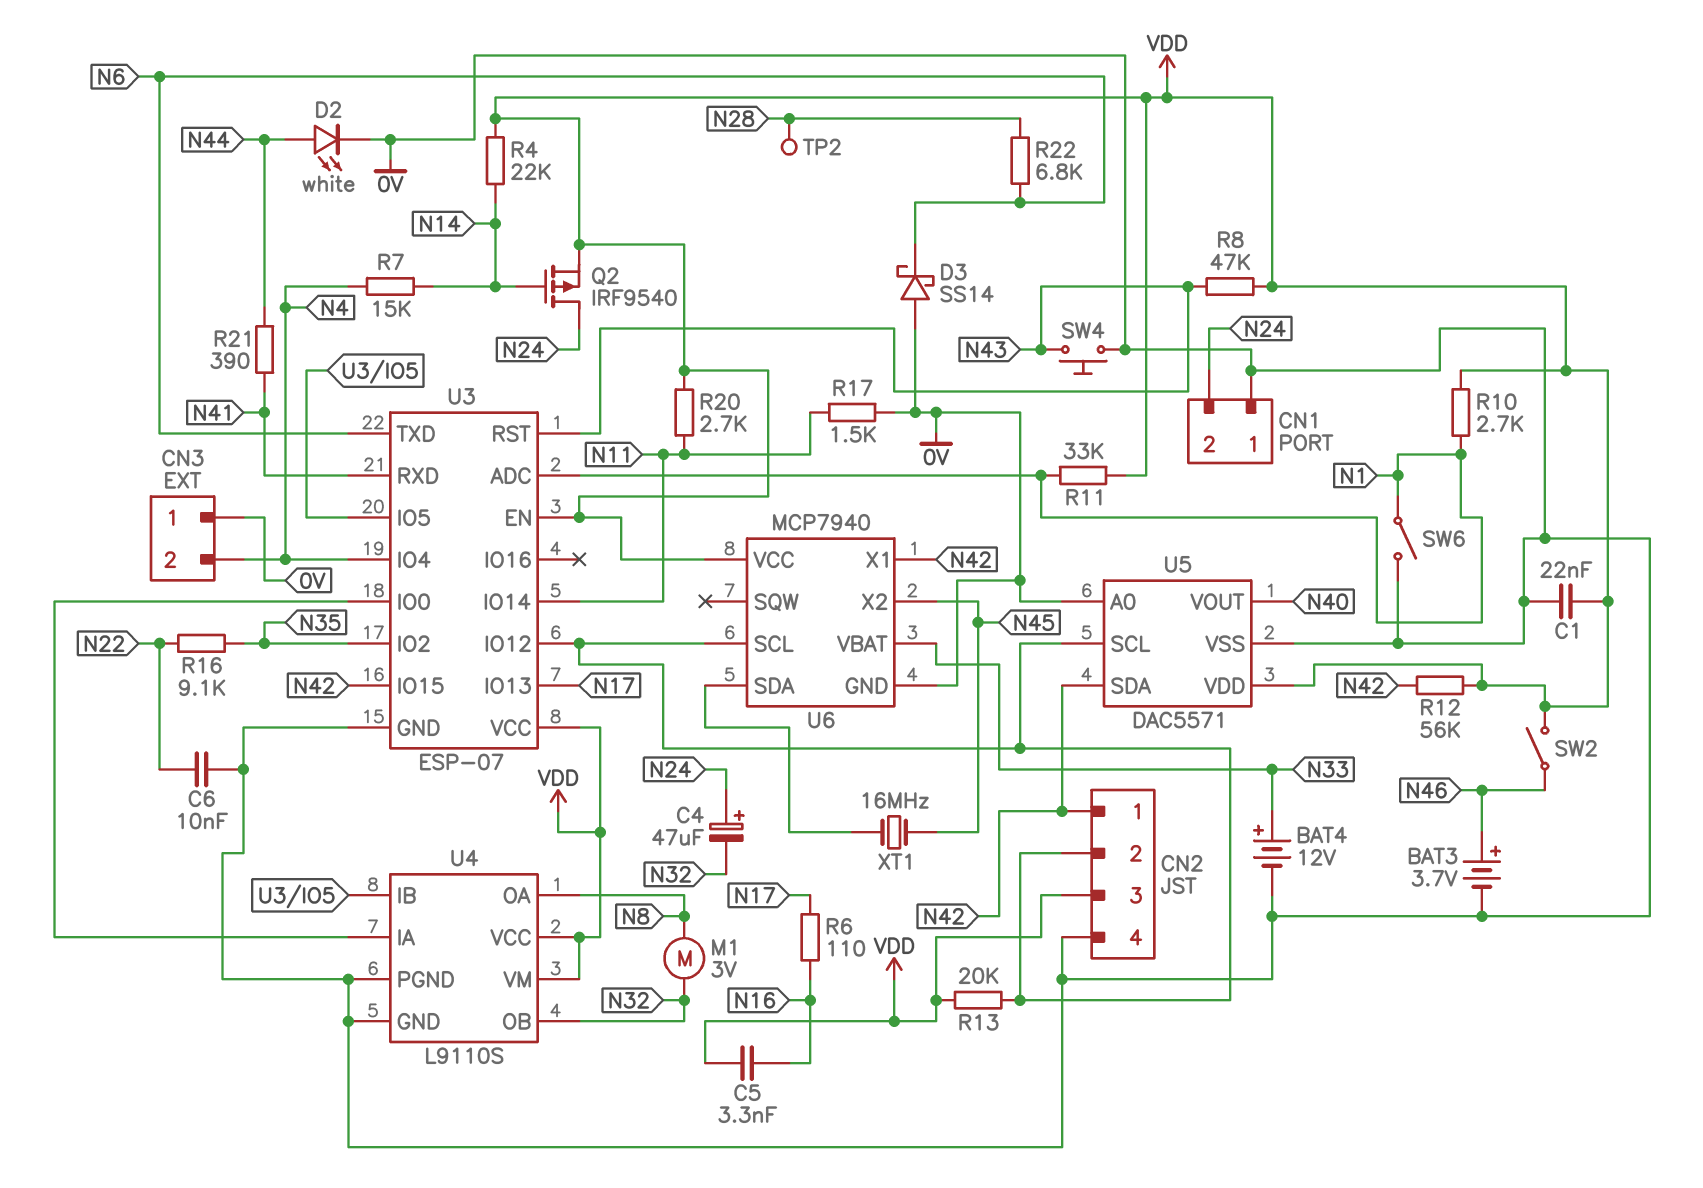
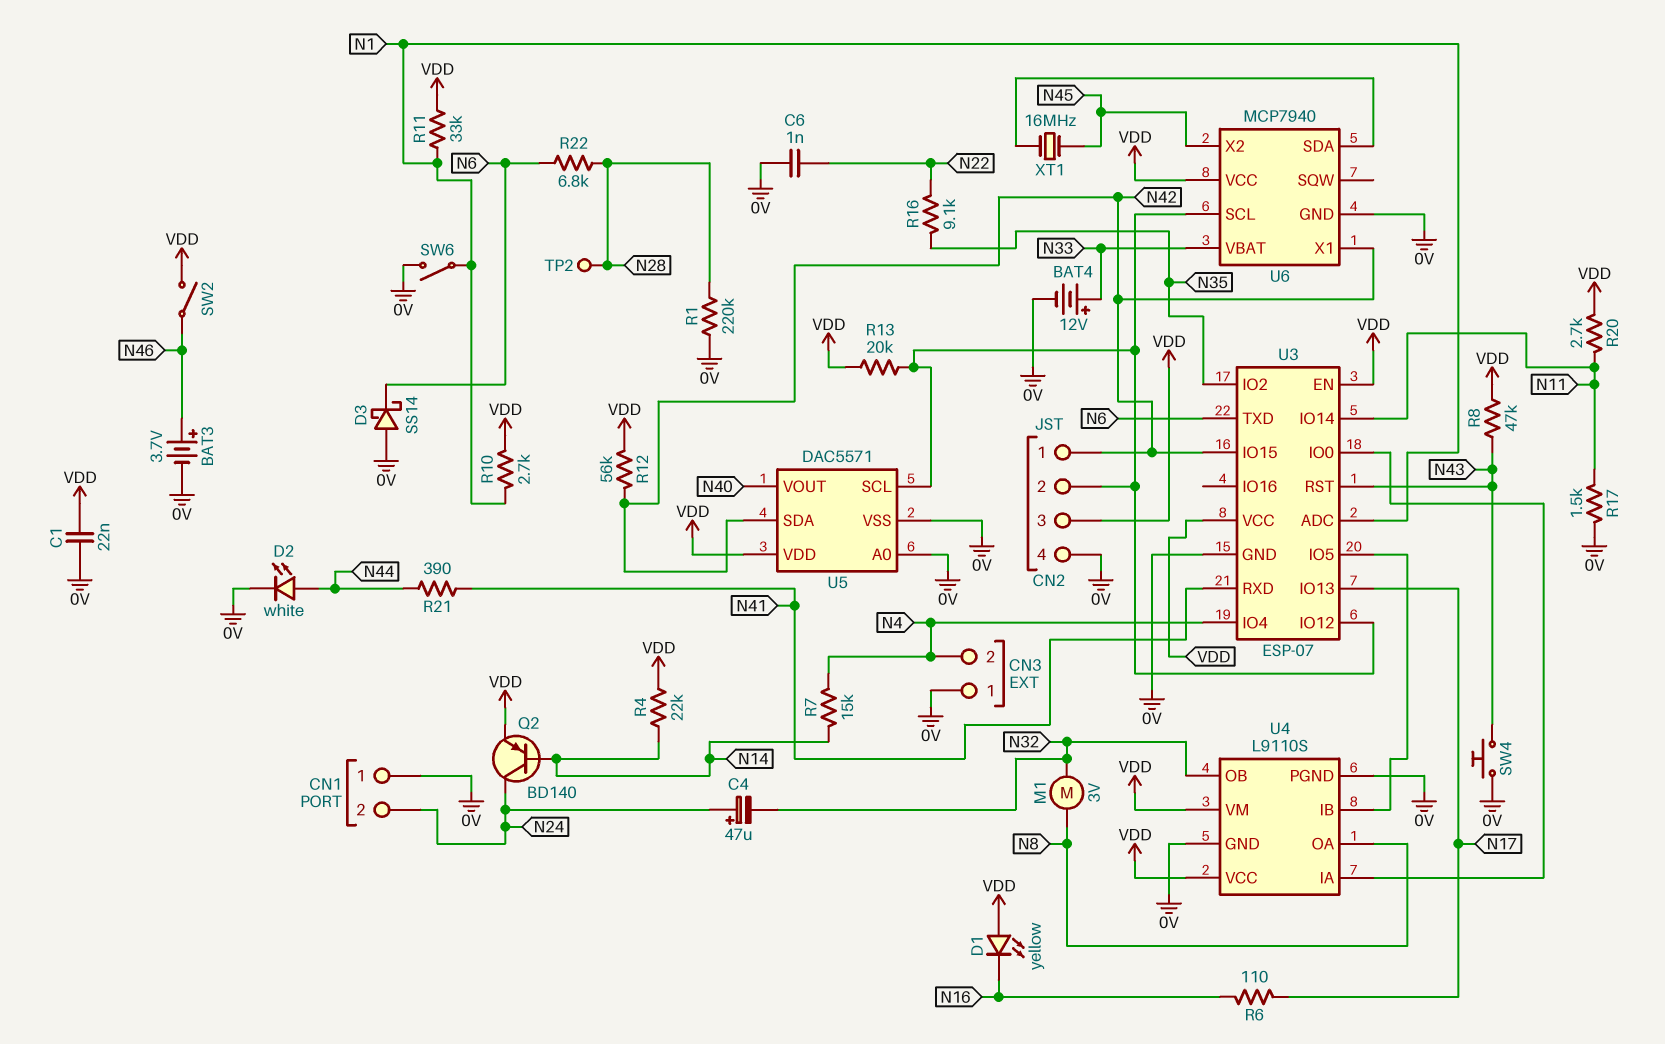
C5: 3.3nF (N16, VDD) -> none
C6: 10nF (0V, N22) -> 1nF (0V, N22)
D1: none -> LED yellow (A VDD, K N16)
Q2: PMOS IRF9540 (G N14, D N24, S VDD) -> PNP BD140 (B N14, C N24, E VDD)
R1: none -> 220k (0V, N28)

